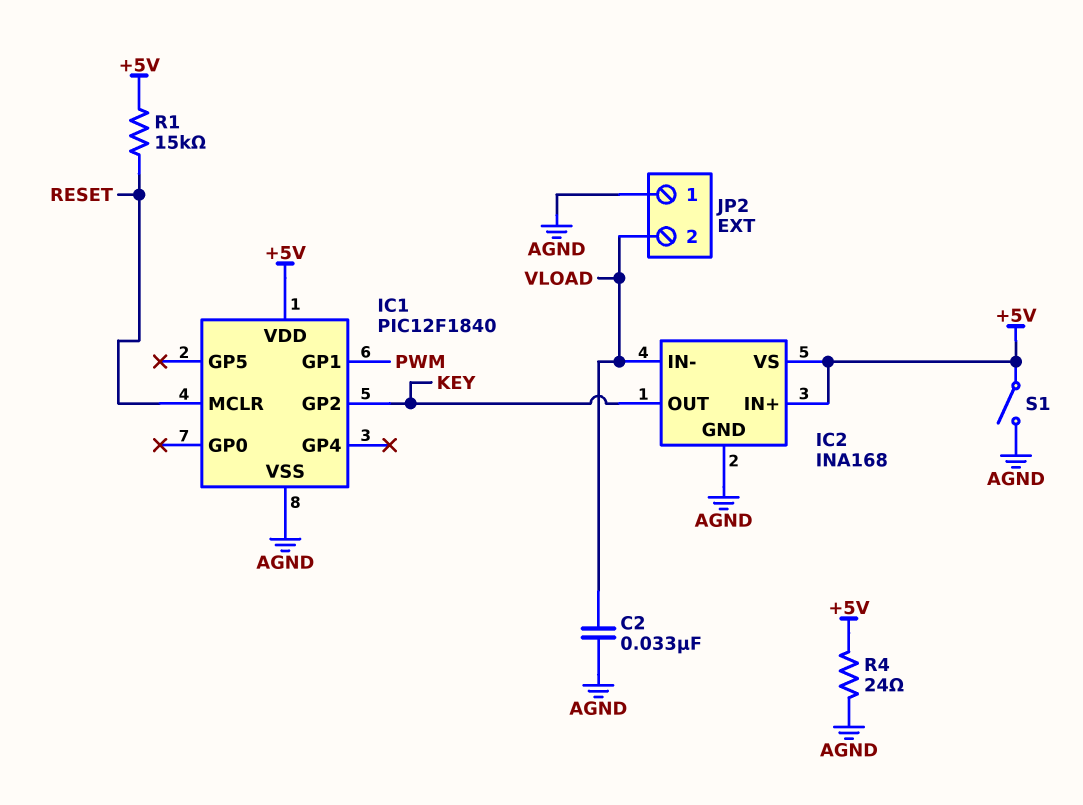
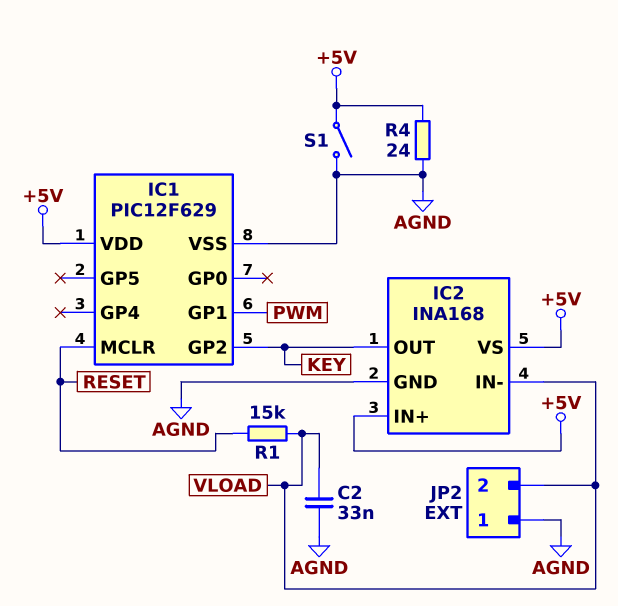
IC1: PIC12F1840 -> PIC12F629
R1: 15k (+5V, RESET) -> 15k (RESET, VLOAD)

